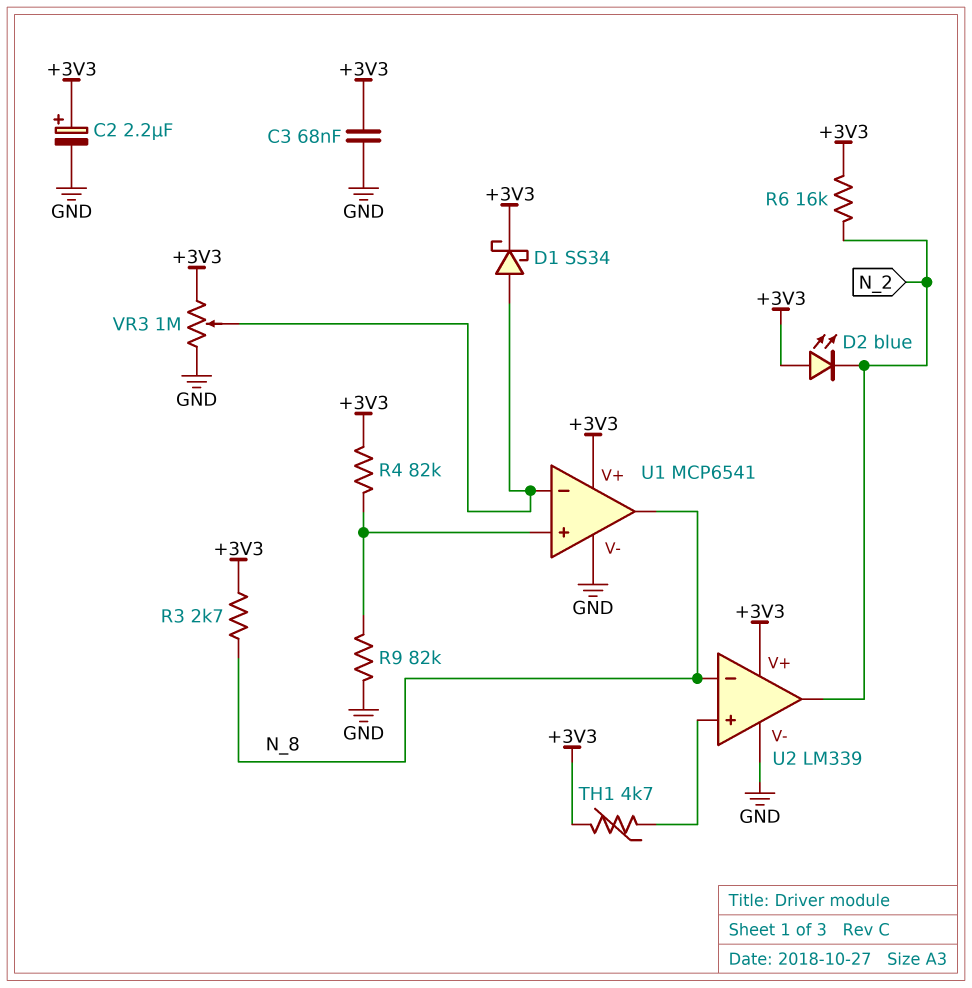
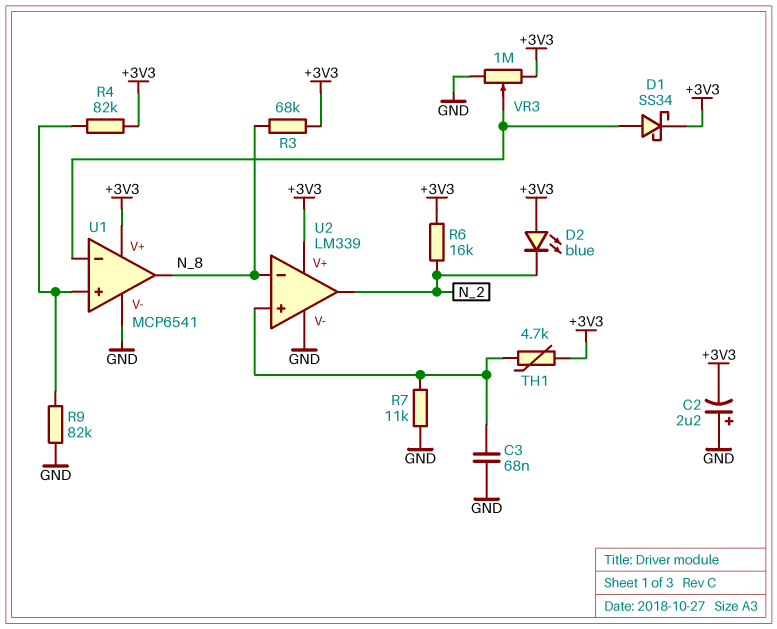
C2: 2.2uF (plus +3V3, minus GND) -> 2.2uF (plus GND, minus +3V3)
C3: 68nF (+3V3, GND) -> 68nF (GND, U2/in+)
R3: 2.7k (+3V3, N_8) -> 68k (+3V3, N_8)
R7: none -> 11k (GND, U2/in+)

